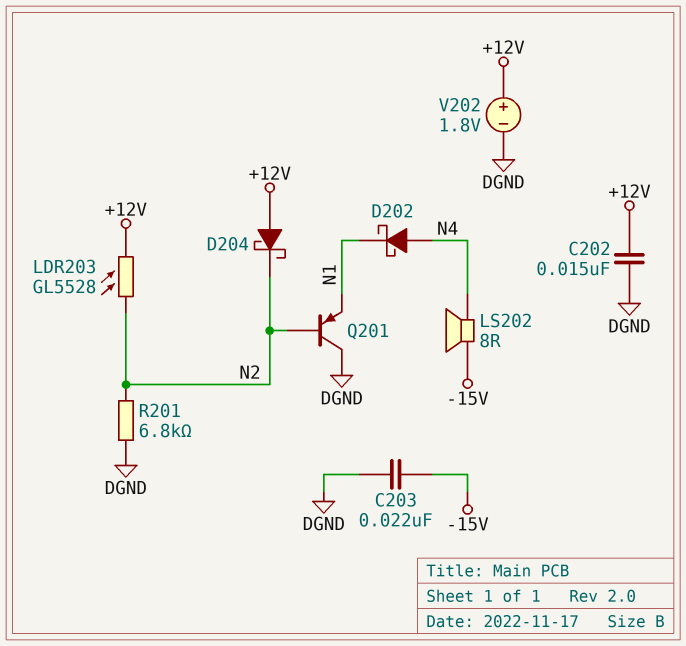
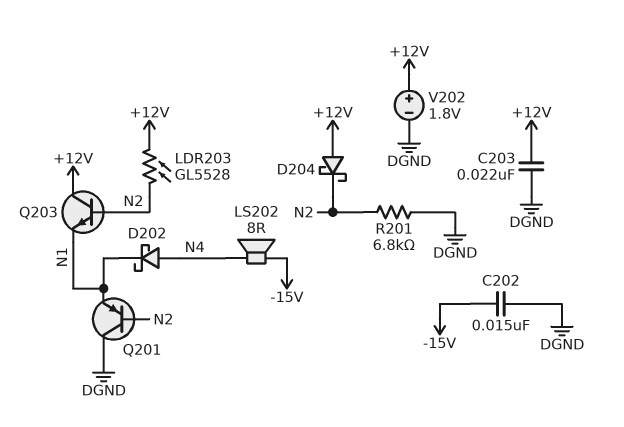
C202: 15nF (+12V, DGND) -> 15nF (-15V, DGND)
C203: 22nF (-15V, DGND) -> 22nF (+12V, DGND)
Q203: none -> NPN (B N2, C +12V, E N1)

